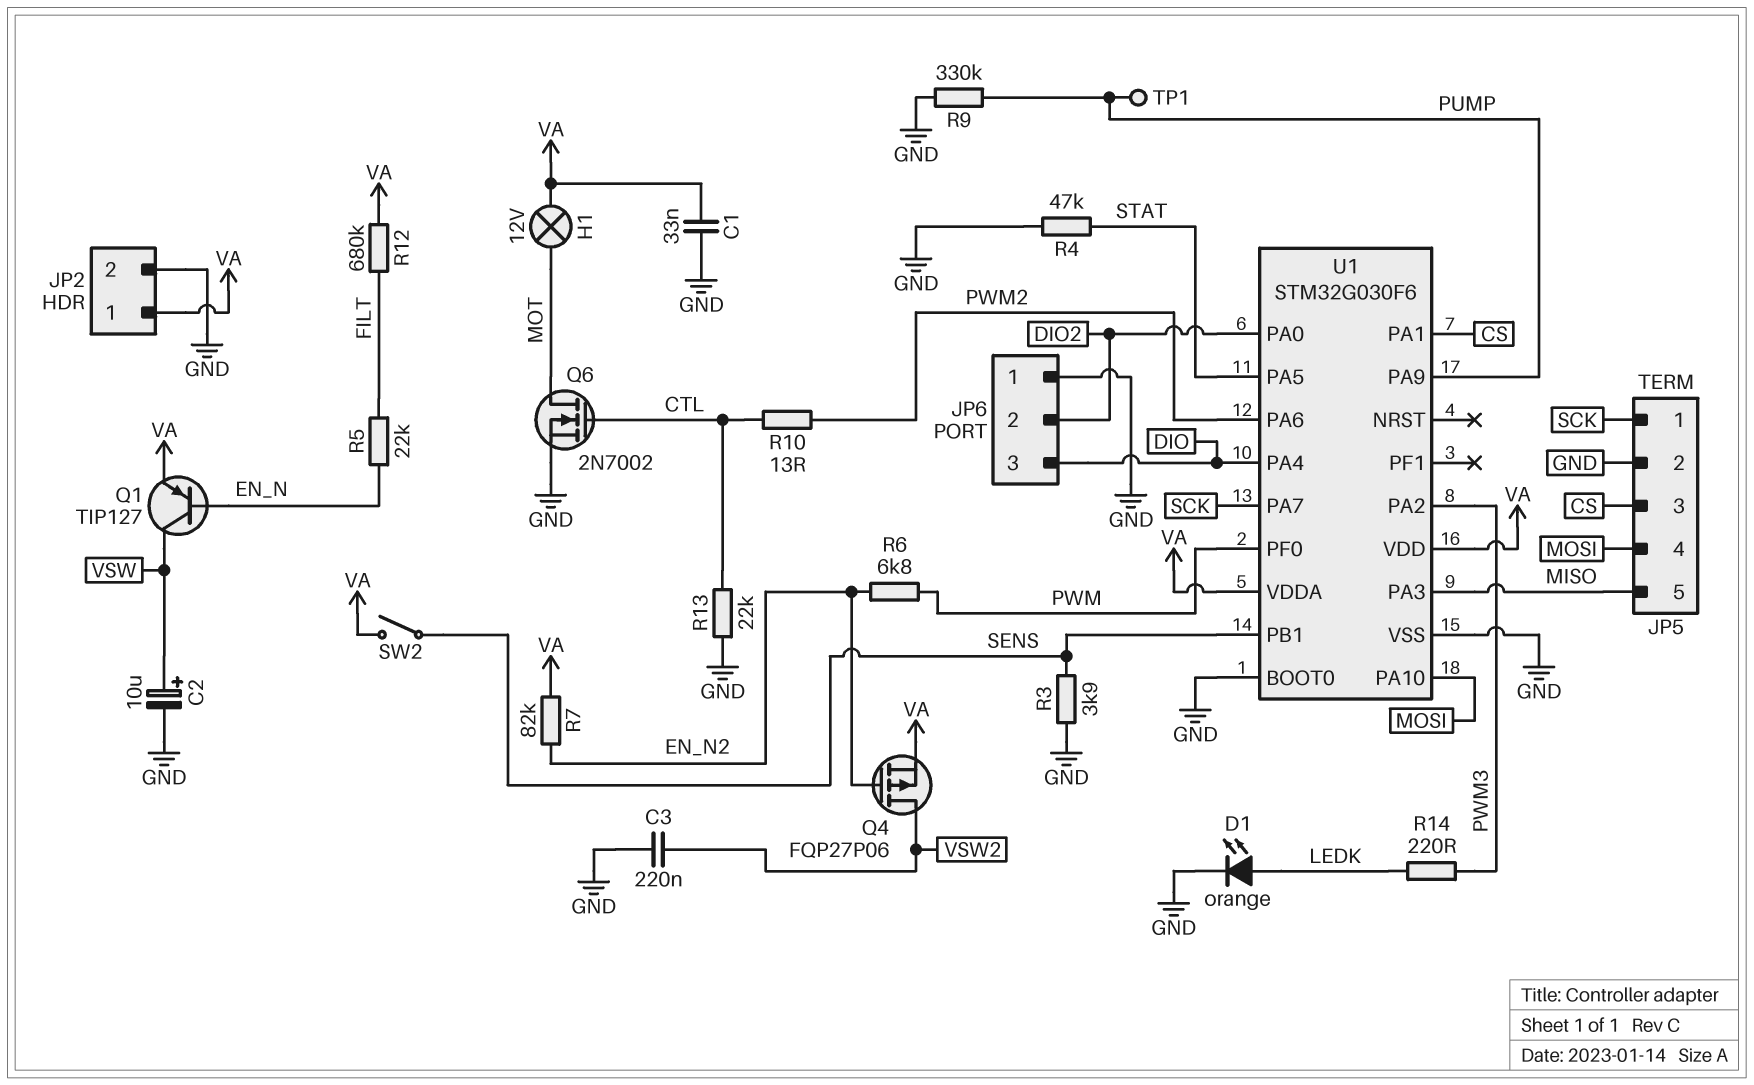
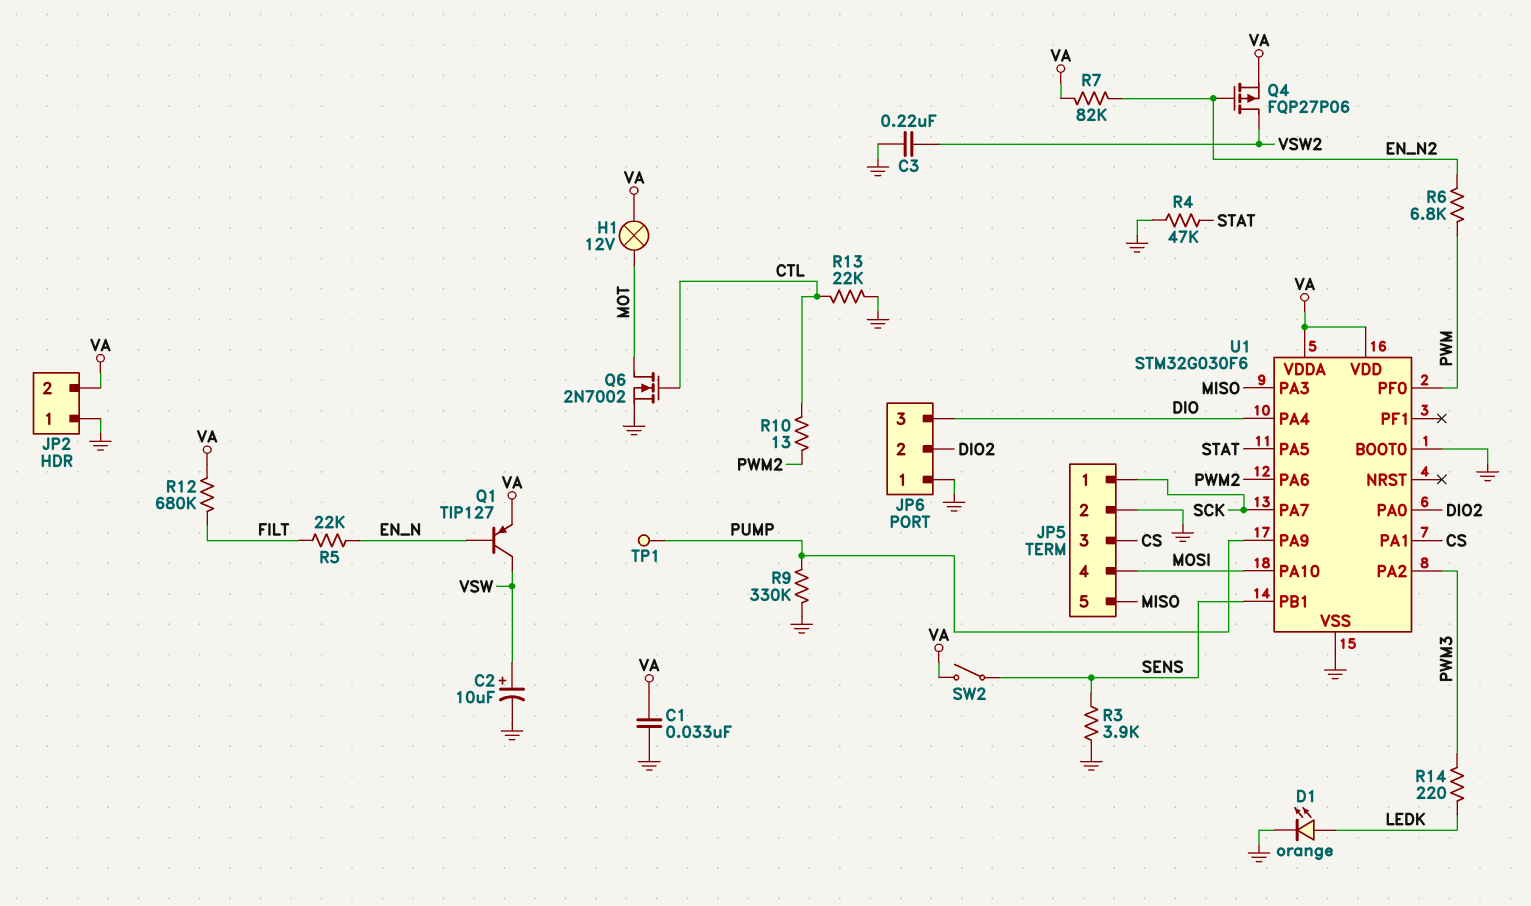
JP2 pin 1: VA -> GND
JP2 pin 2: GND -> VA

